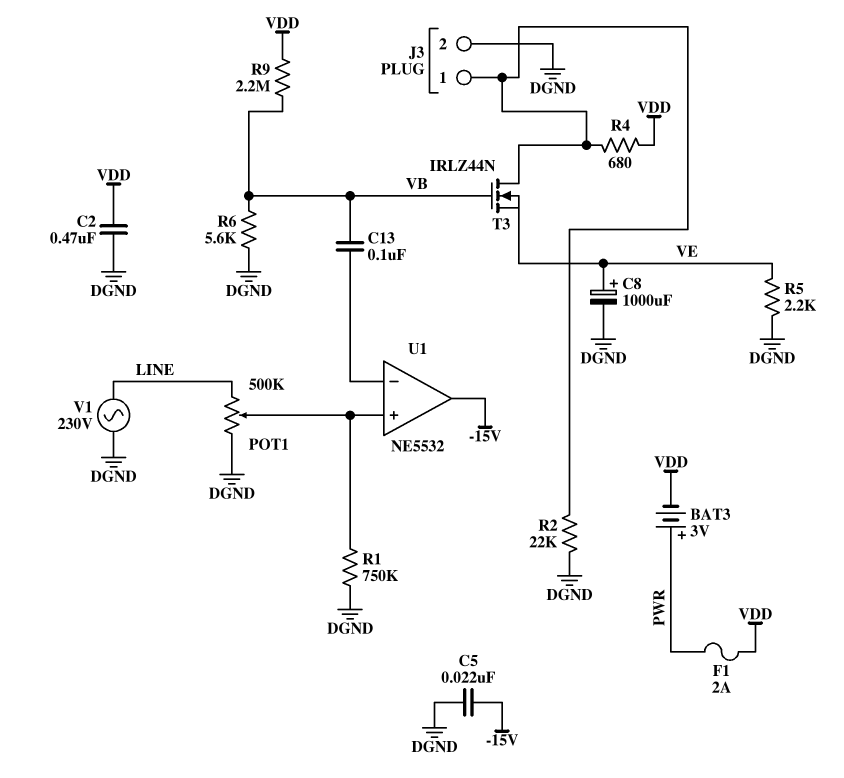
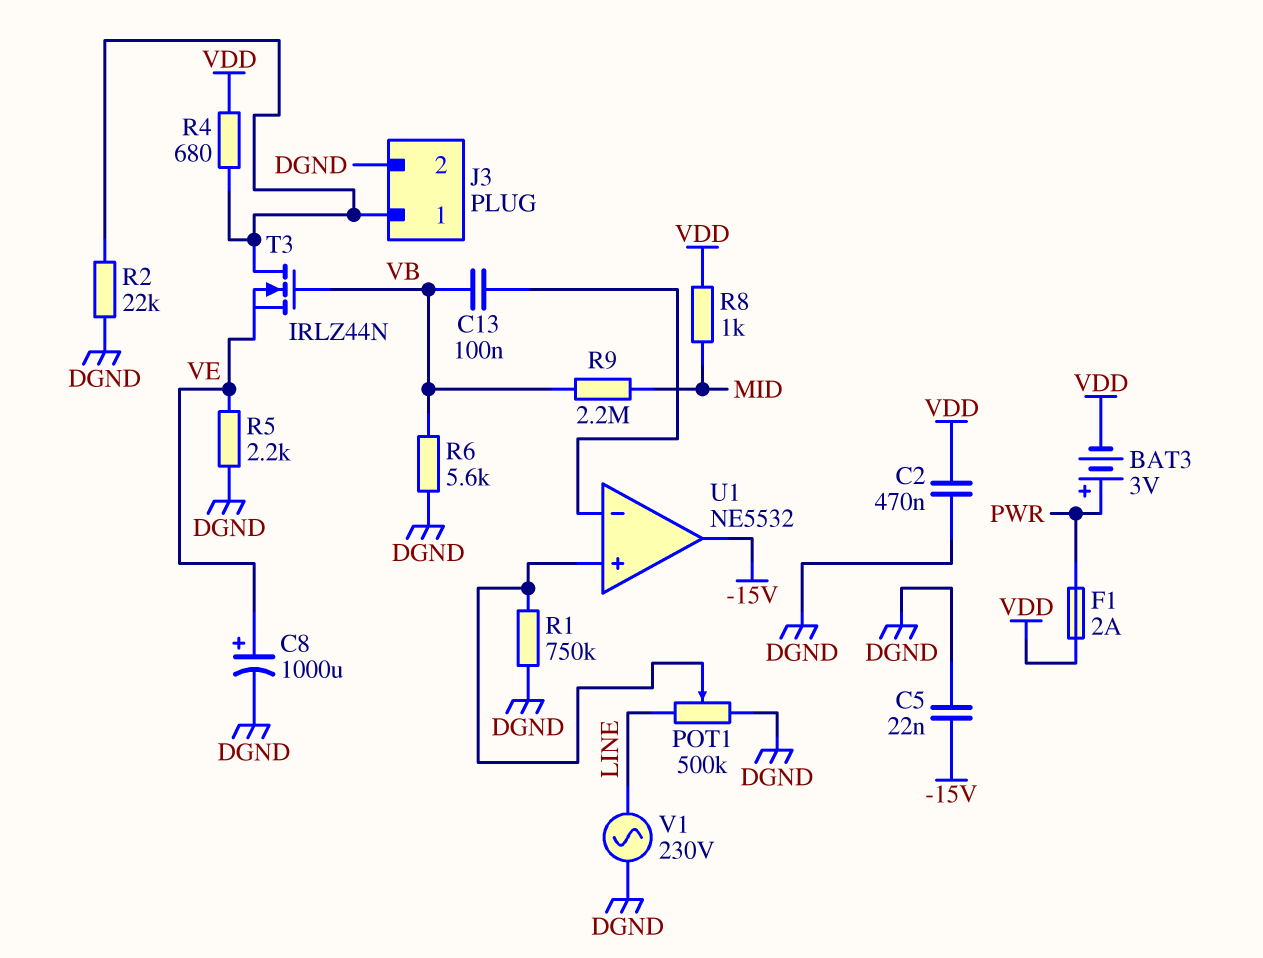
R8: none -> 1k (MID, VDD)
R9: 2.2M (VB, VDD) -> 2.2M (MID, VB)

